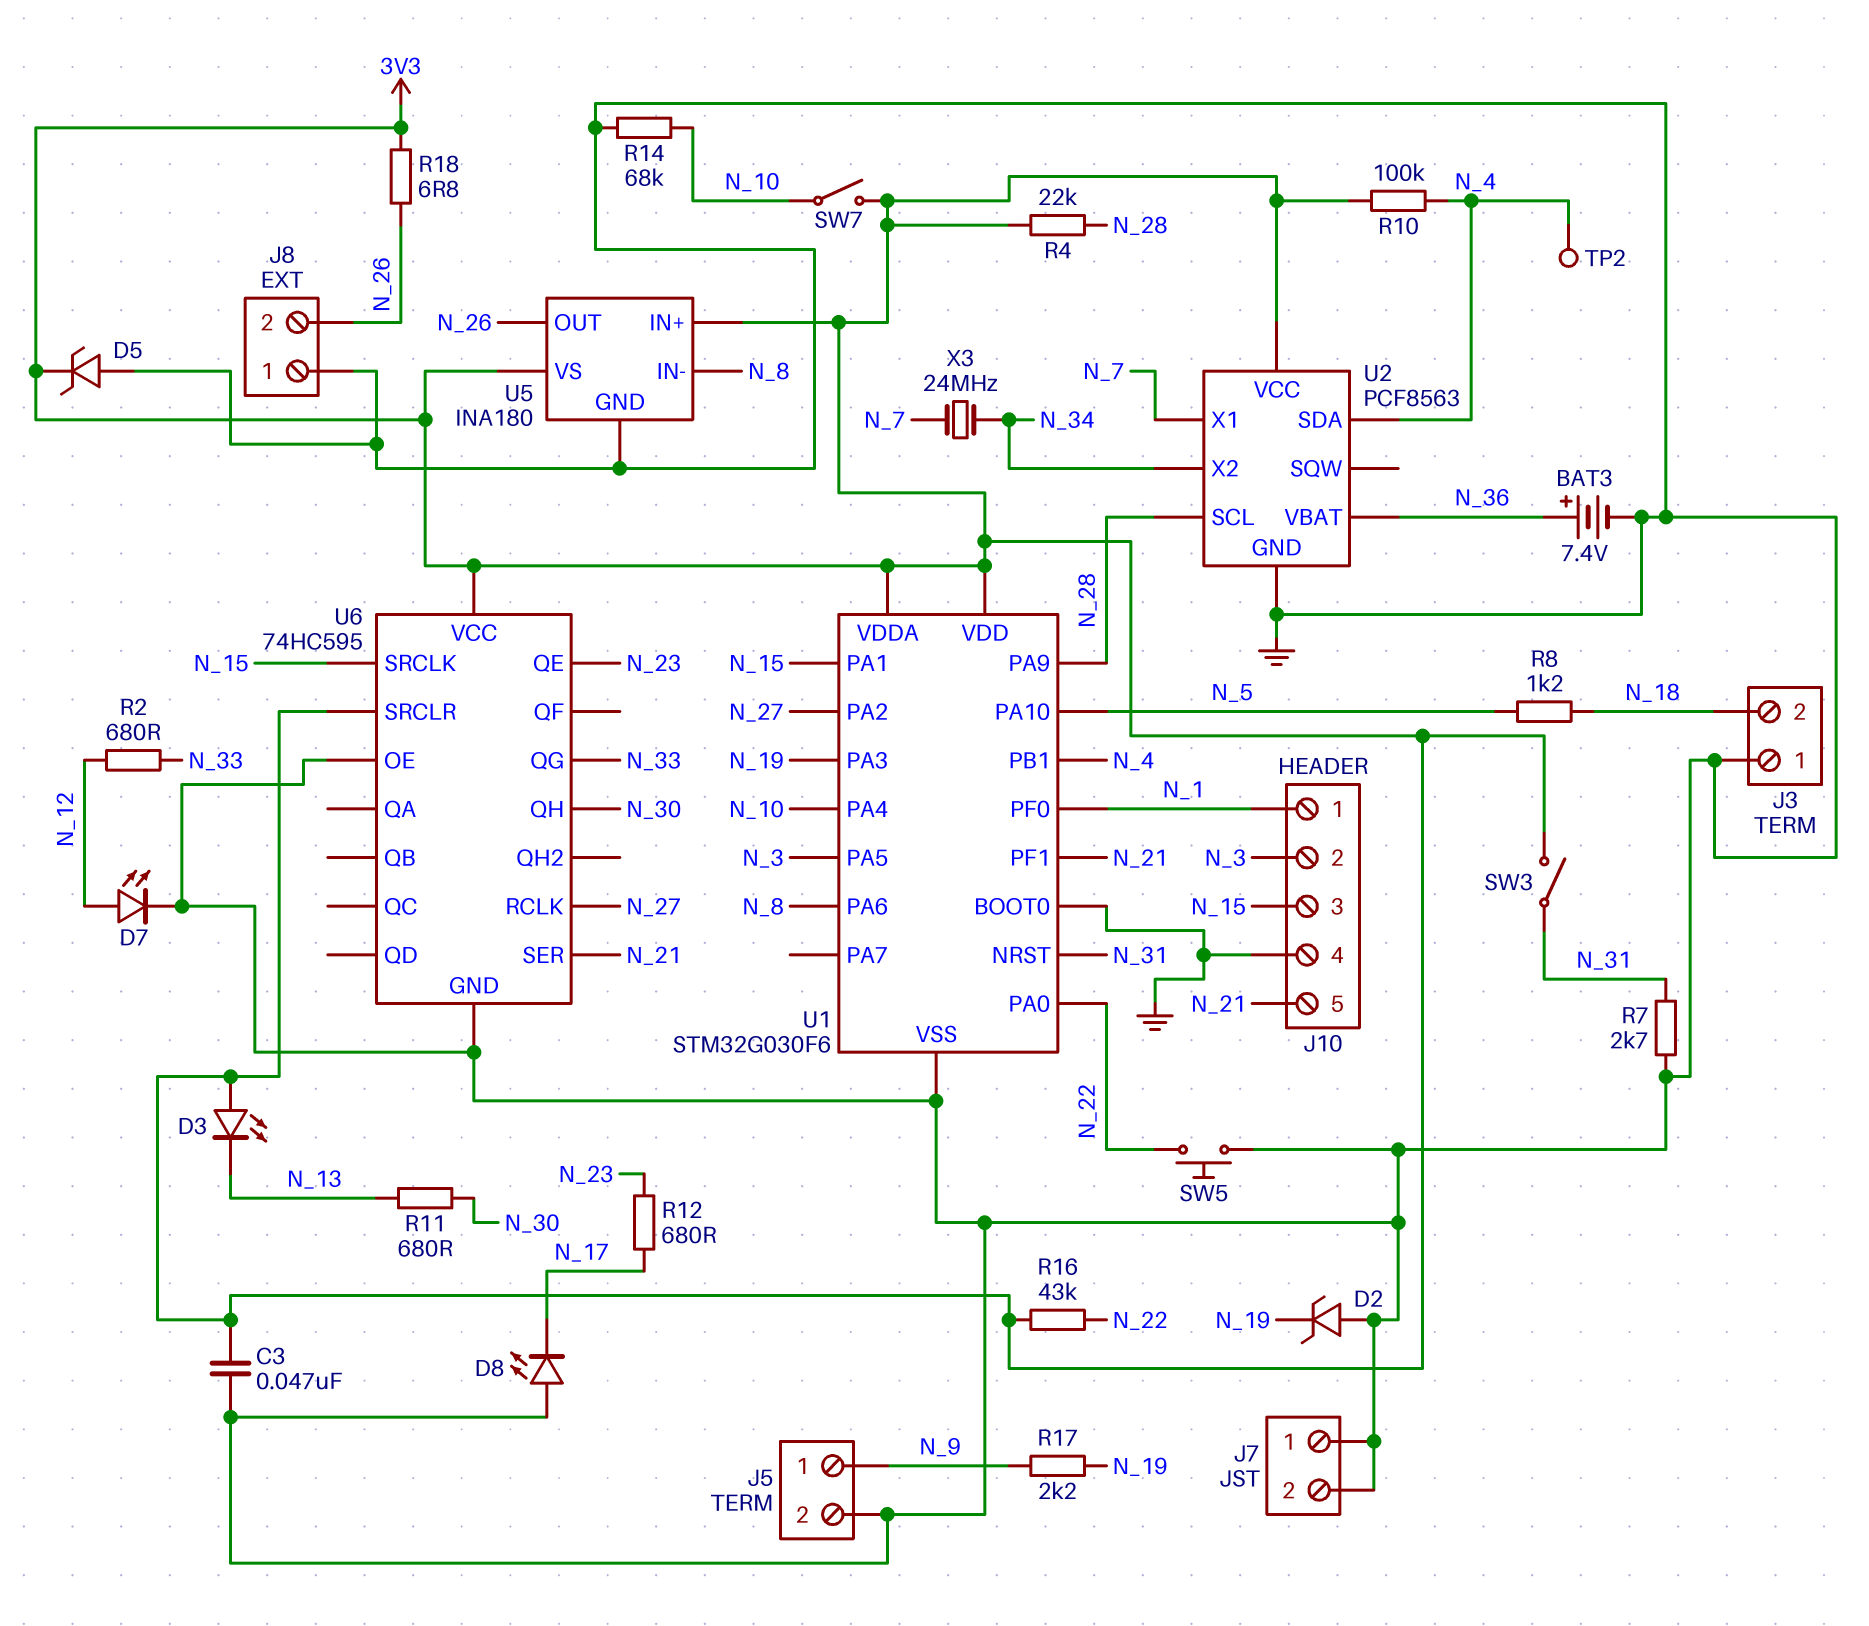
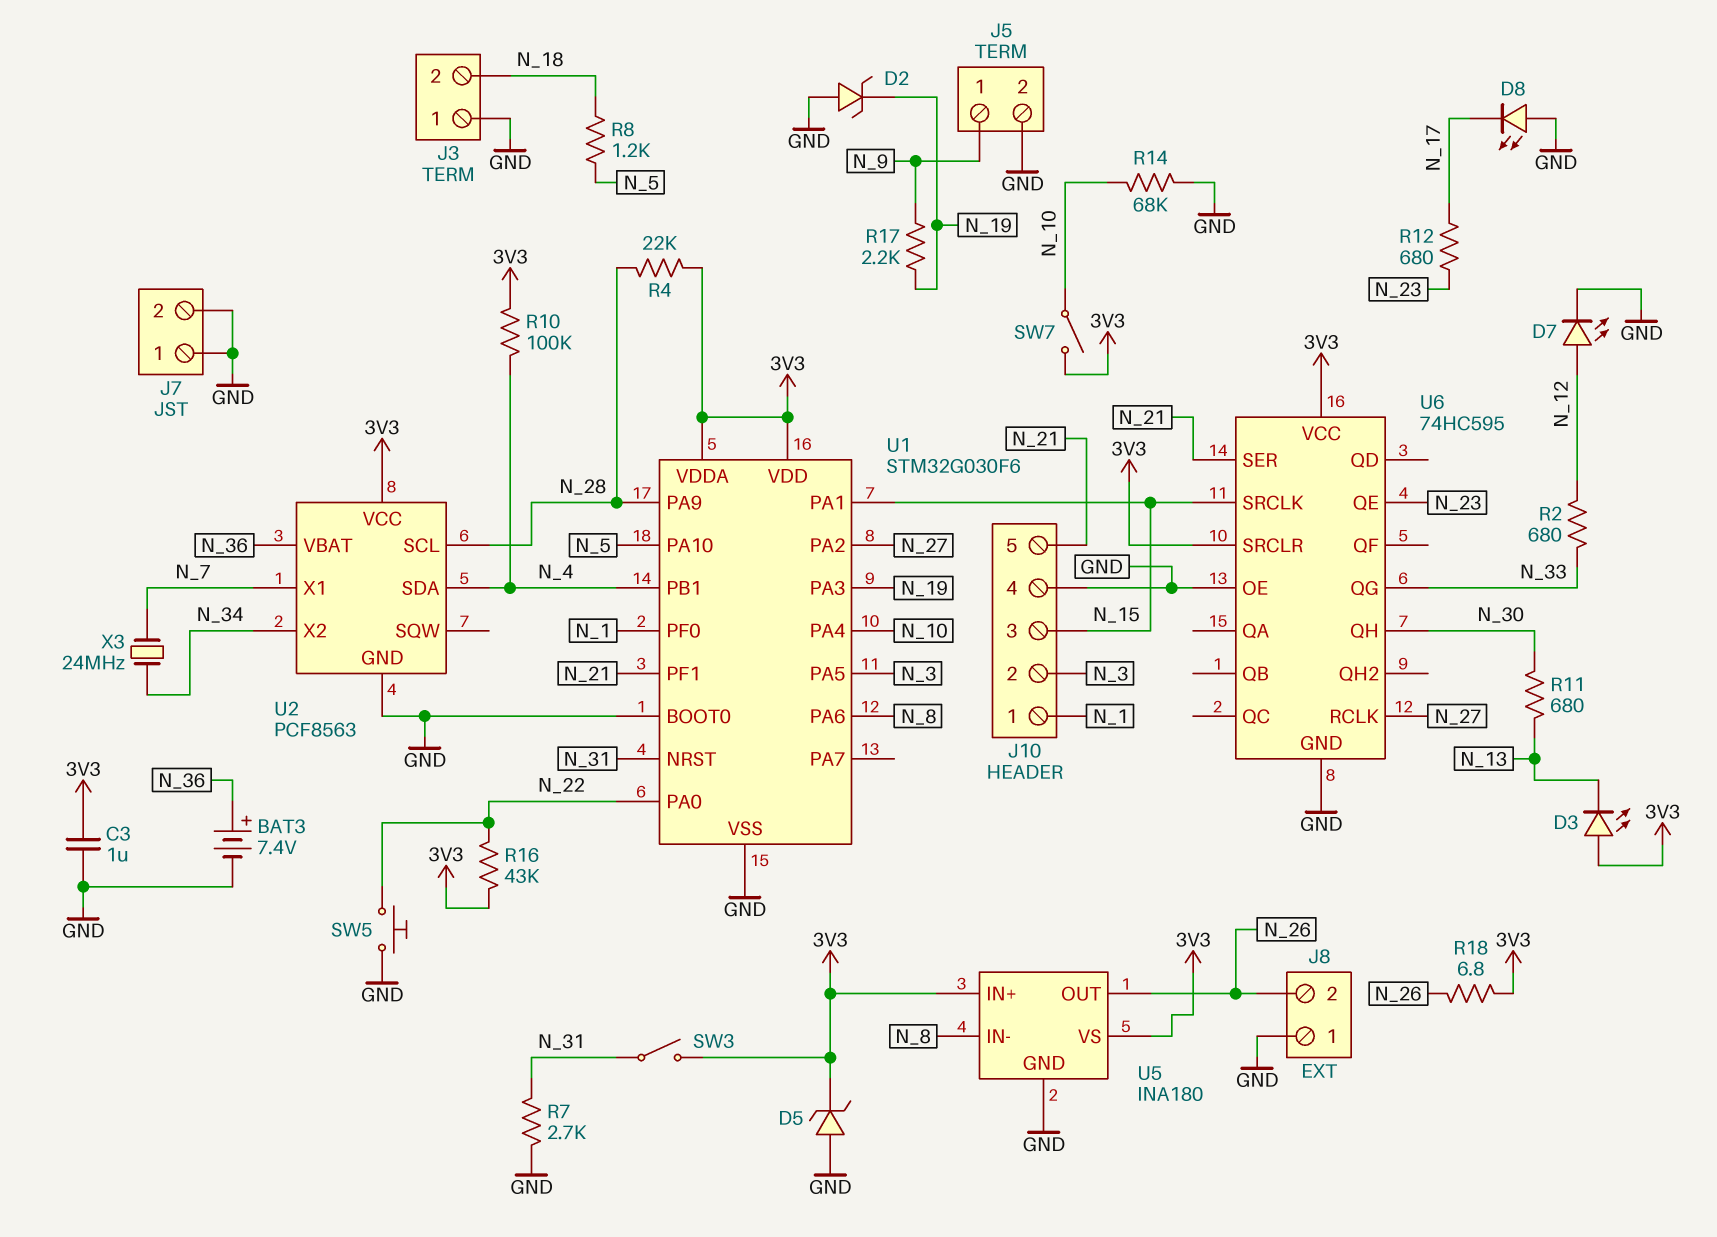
C3: 47nF (3V3, GND) -> 1uF (3V3, GND)
TP2: test point (N_4) -> none

